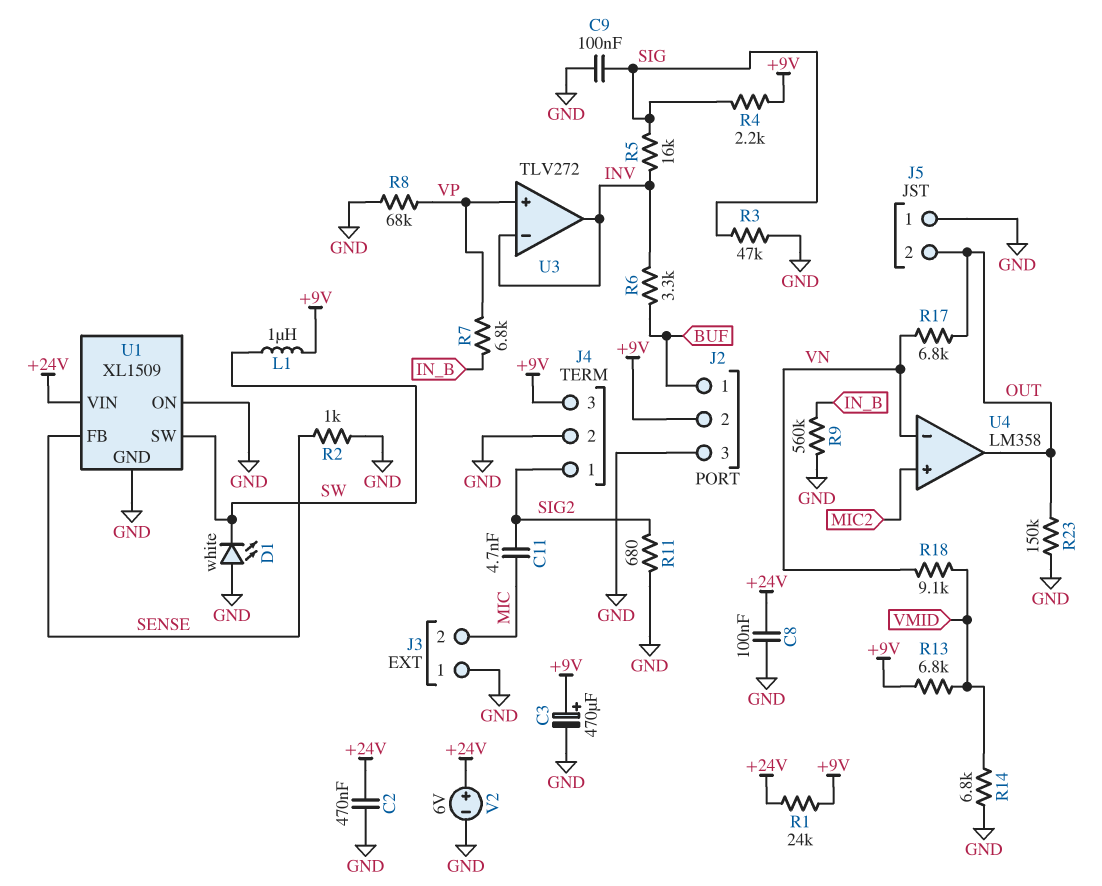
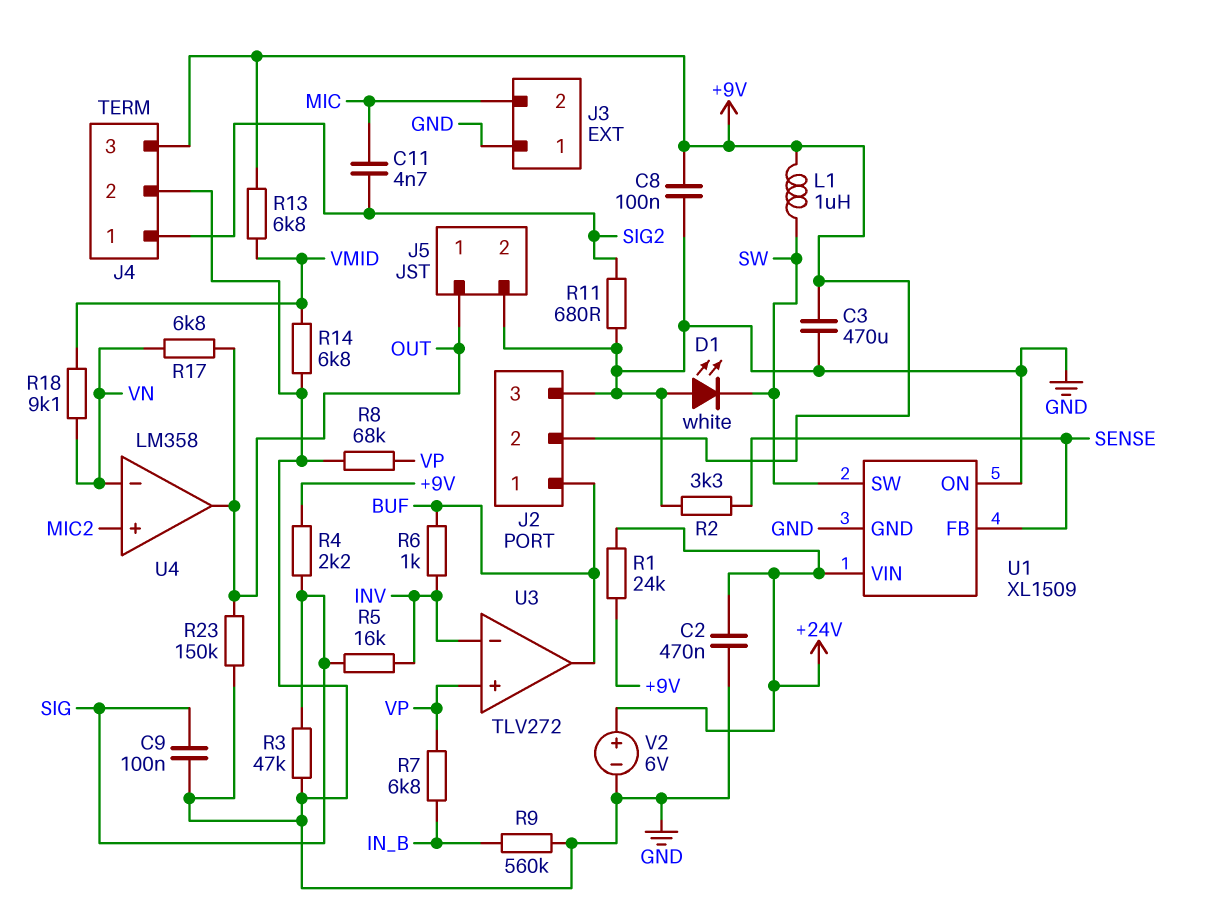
C3: 470uF (plus +9V, minus GND) -> 470uF (+9V, GND)
C8: 100nF (+24V, GND) -> 100nF (+9V, GND)
J5 pin 1: GND -> OUT
J5 pin 2: OUT -> GND
R2: 1k (GND, SENSE) -> 3.3k (GND, SENSE)
R6: 3.3k (BUF, INV) -> 1k (BUF, INV)
U3 pin out: INV -> BUF

